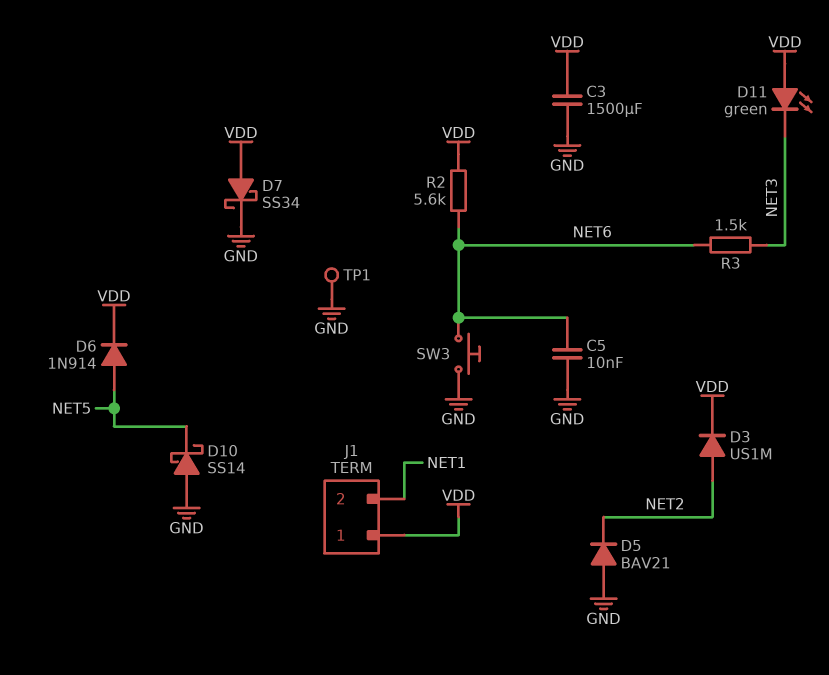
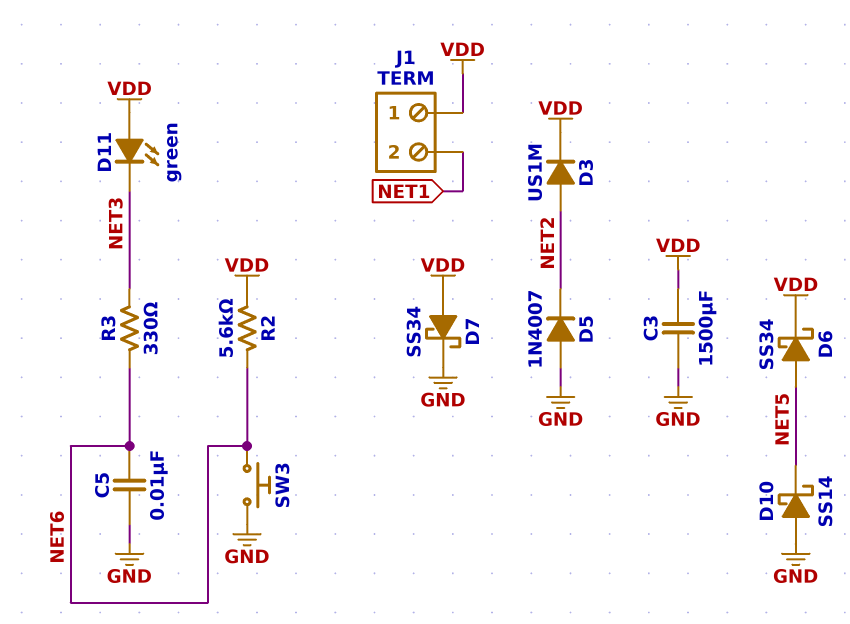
D5: diode BAV21 (A GND, K NET2) -> diode 1N4007 (A GND, K NET2)
D6: diode 1N914 (A NET5, K VDD) -> schottky SS34 (A NET5, K VDD)
R3: 1.5k (NET3, NET6) -> 330 (NET3, NET6)
TP1: test point (GND) -> none

